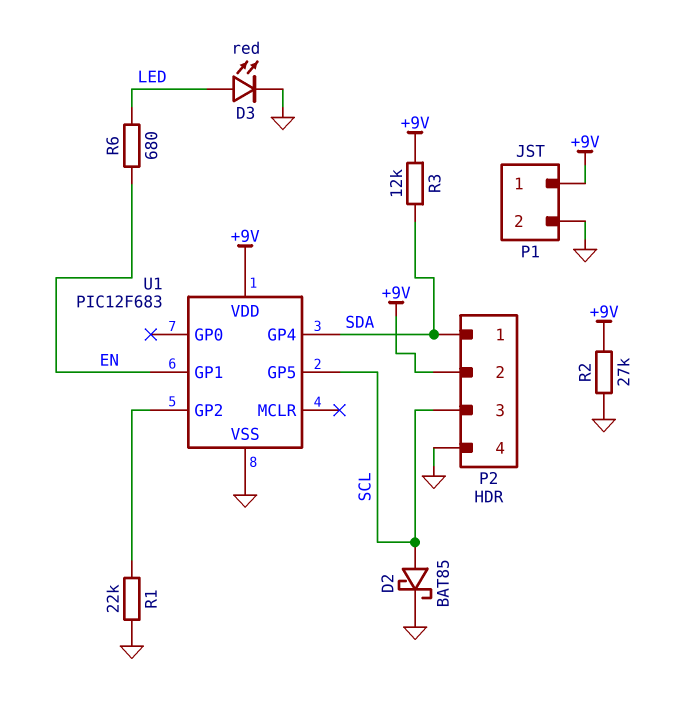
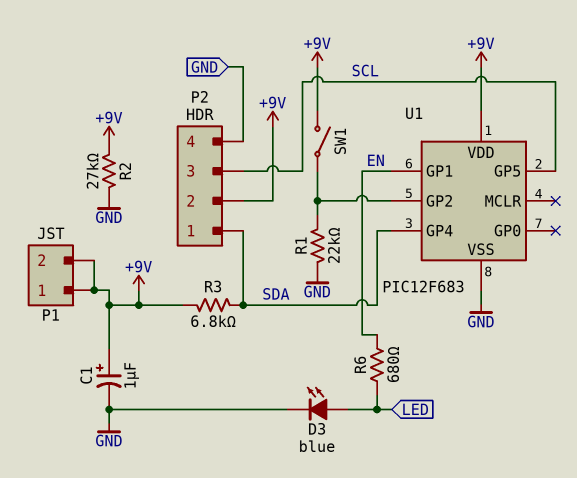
C1: none -> 1uF (plus +9V, minus GND)
D2: schottky BAT85 (A SCL, K GND) -> none
D3: LED red (A LED, K GND) -> LED blue (A LED, K GND)
P1 pin 2: GND -> +9V
R3: 12k (+9V, SDA) -> 6.8k (+9V, SDA)
SW1: none -> switch (+9V, U1/GP2)

